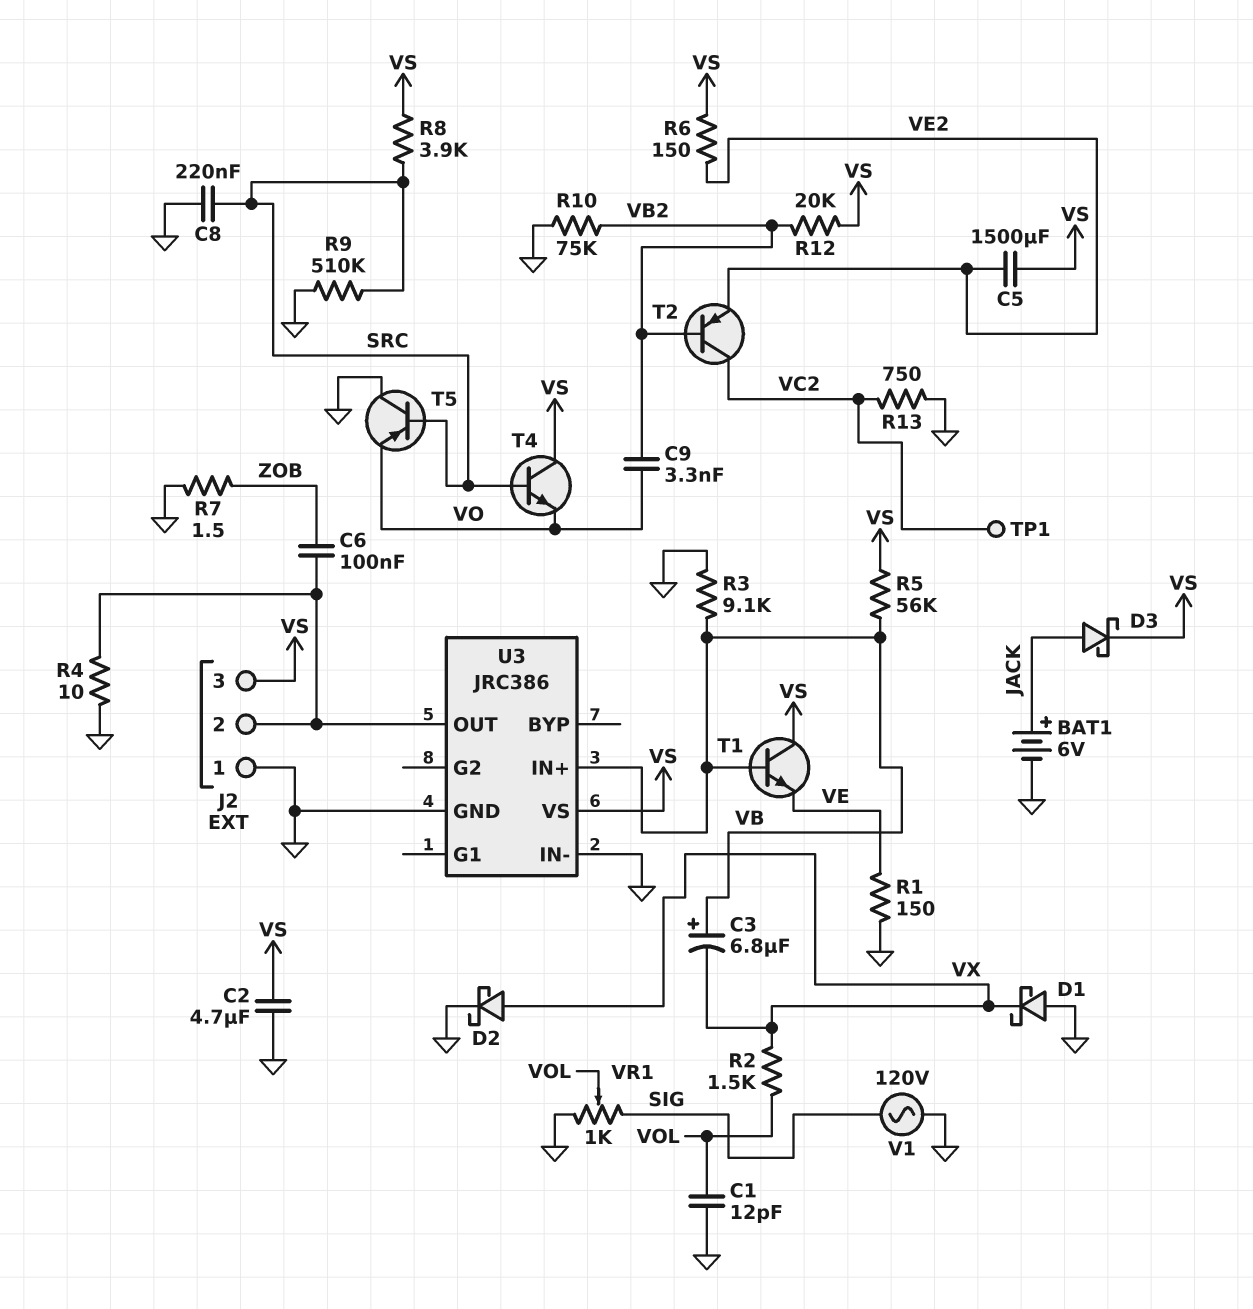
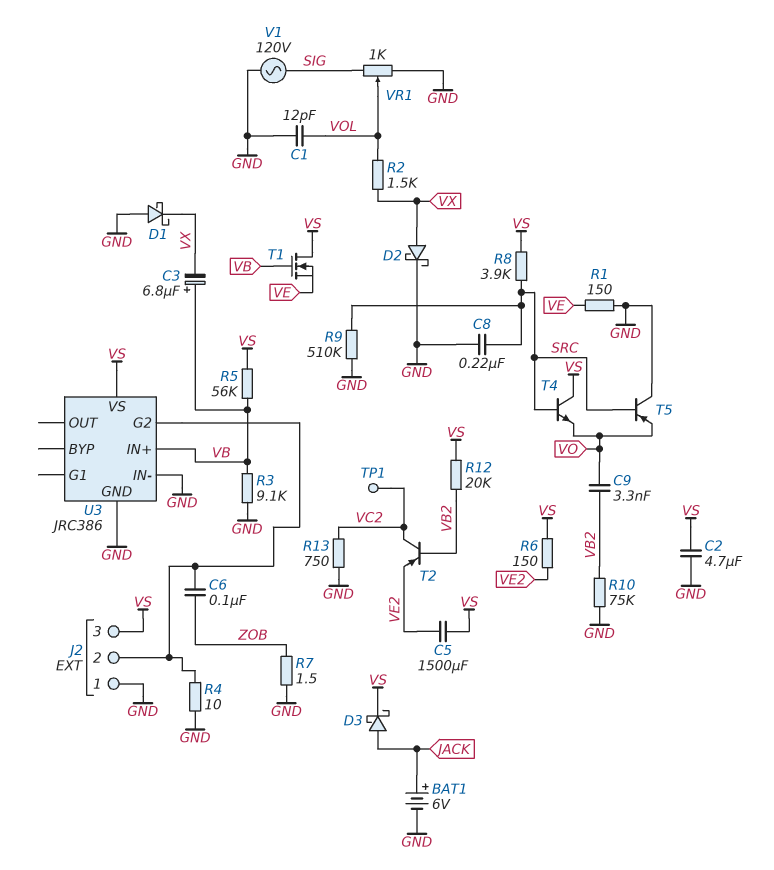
T1: NPN (B VB, C VS, E VE) -> NMOS (G VB, D VS, S VE)
U3 pin G2: none -> J2/2
U3 pin OUT: J2/2 -> none

